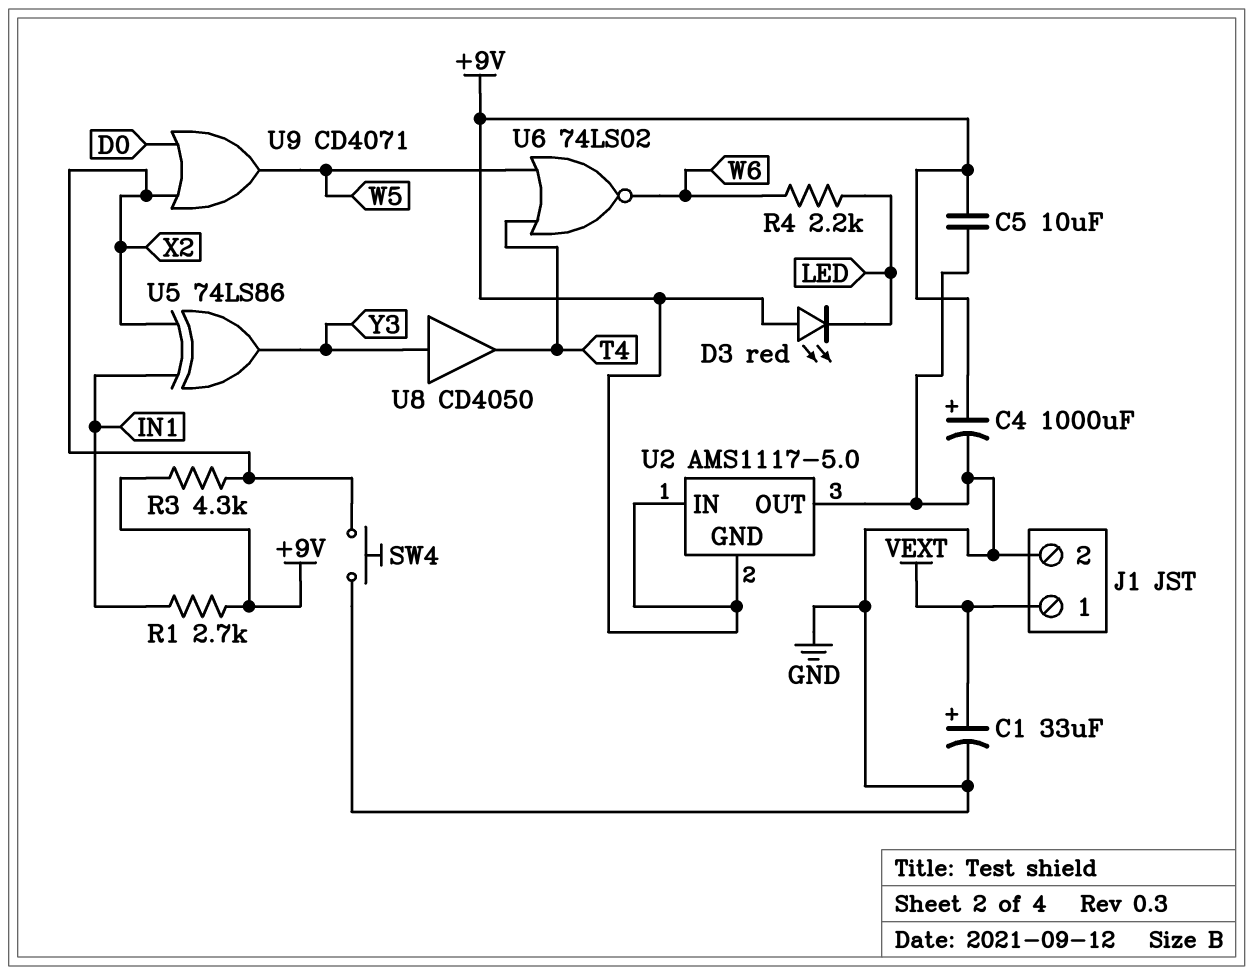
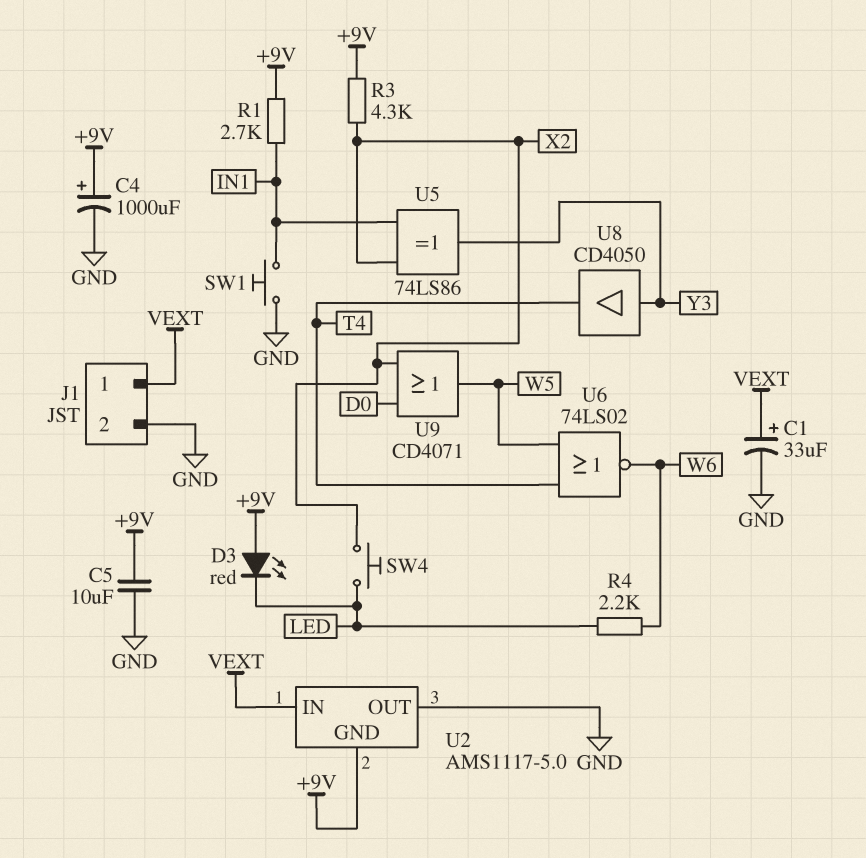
SW1: none -> button (GND, IN1)
SW4: button (GND, X2) -> button (LED, X2)
U2 pin IN: +9V -> VEXT

